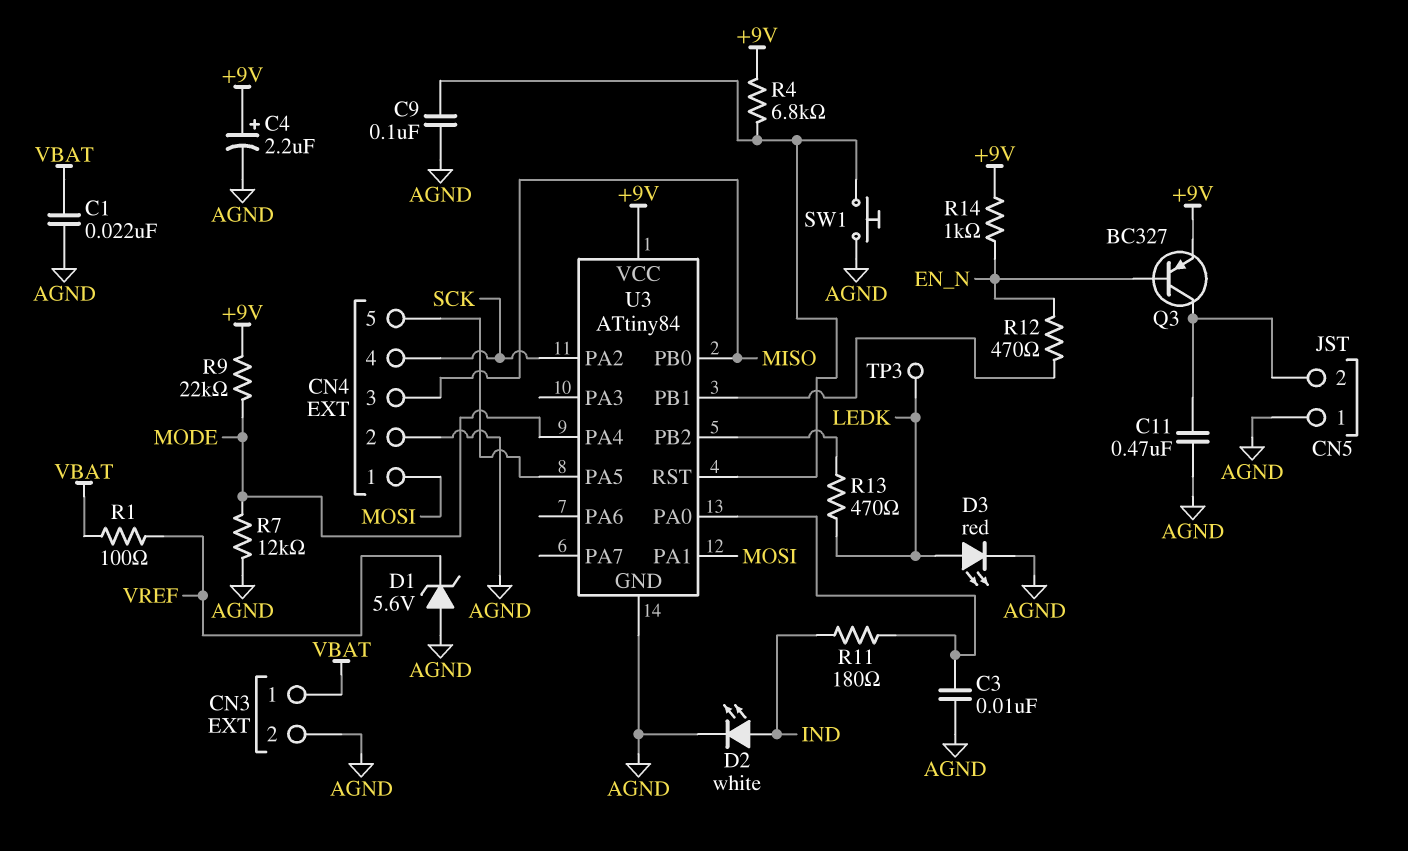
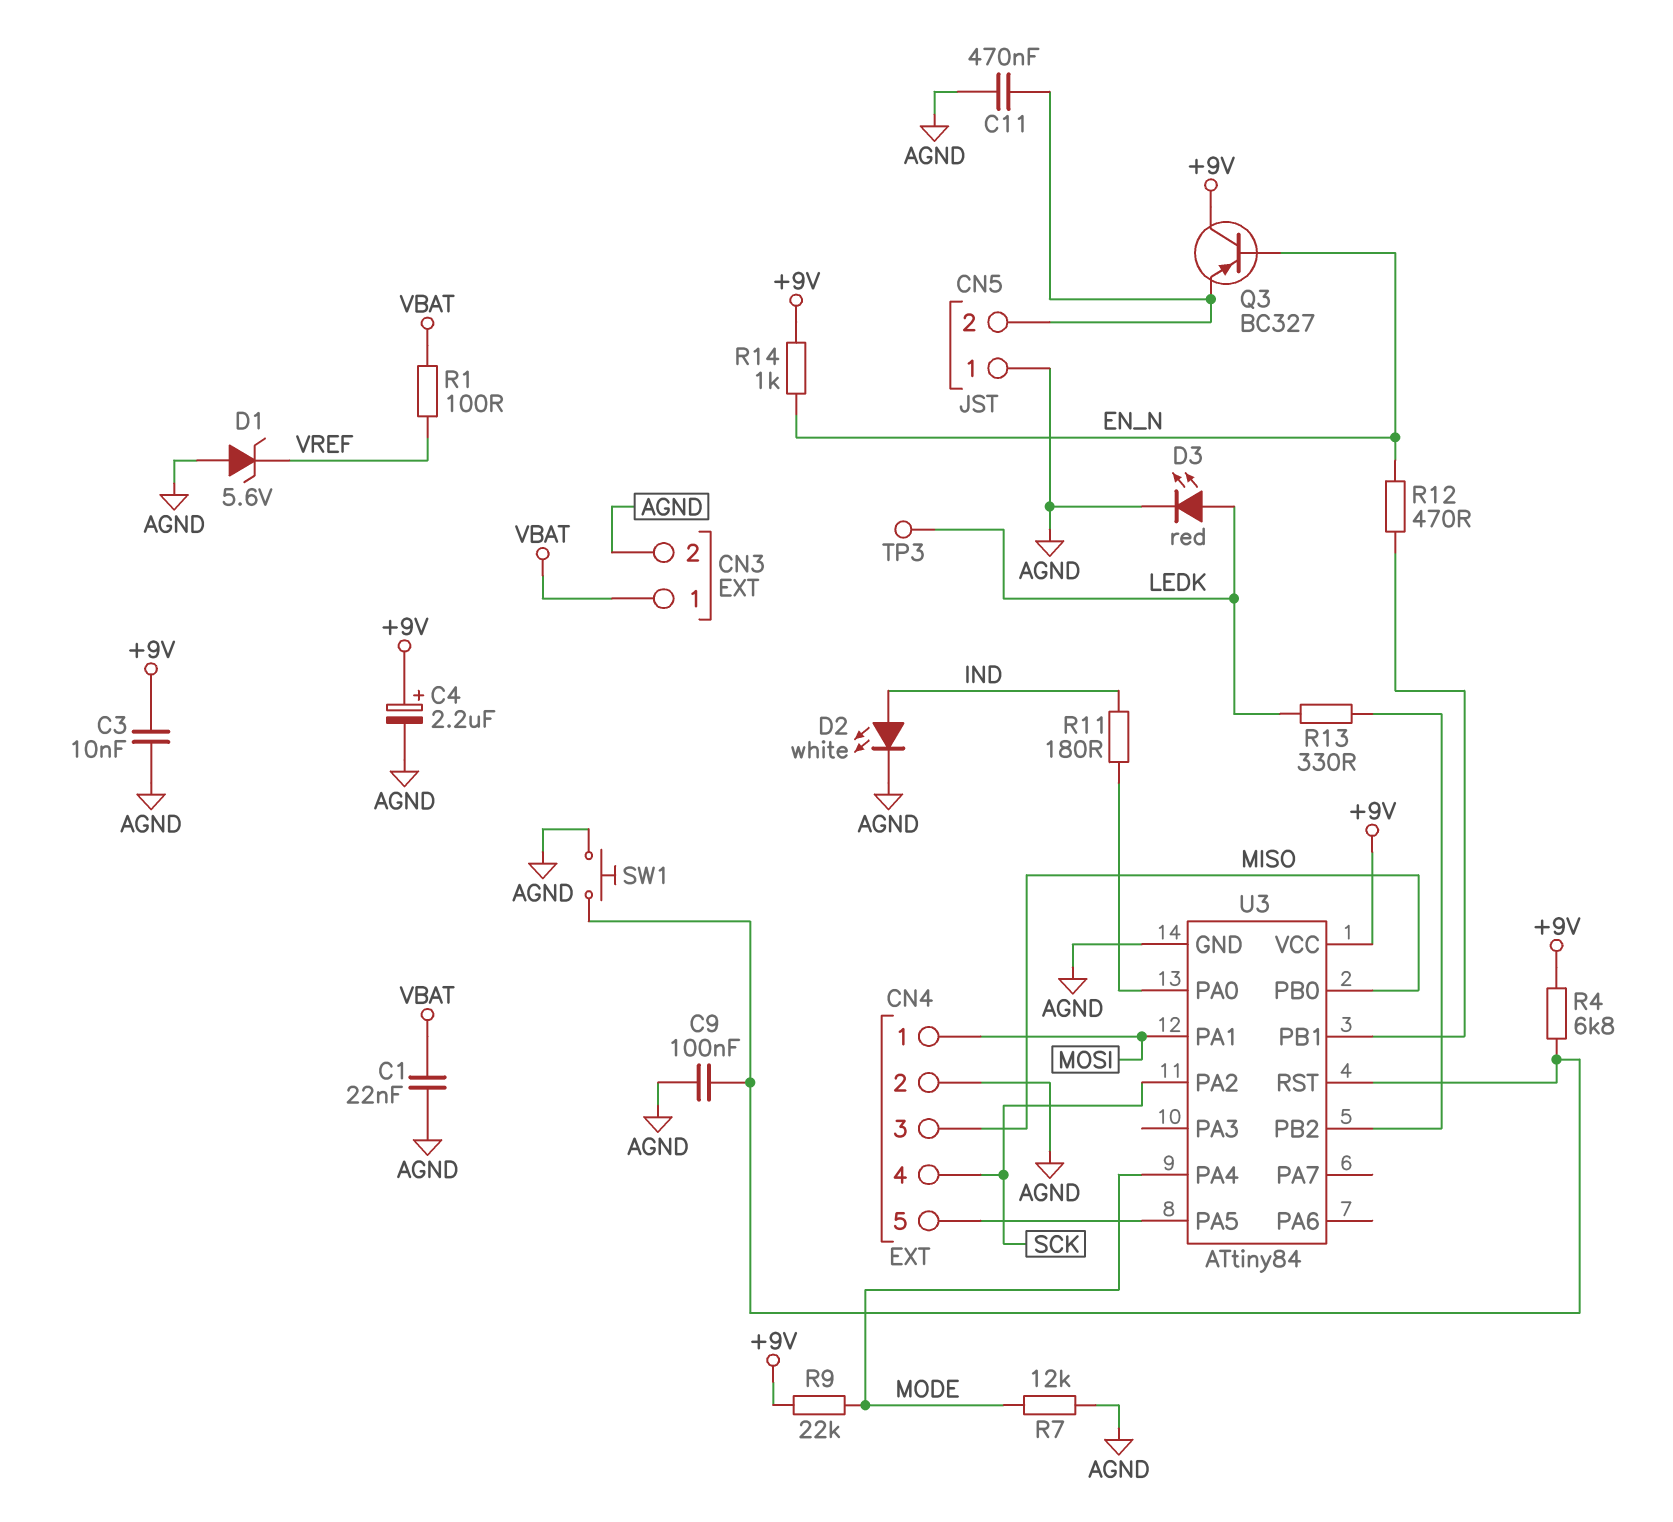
C3: 10nF (AGND, U3/PA0) -> 10nF (+9V, AGND)
Q3: PNP BC327 (B EN_N, C CN5/2, E +9V) -> PNP BC327 (B EN_N, C +9V, E CN5/2)
R13: 470 (LEDK, U3/PB2) -> 330 (LEDK, U3/PB2)

